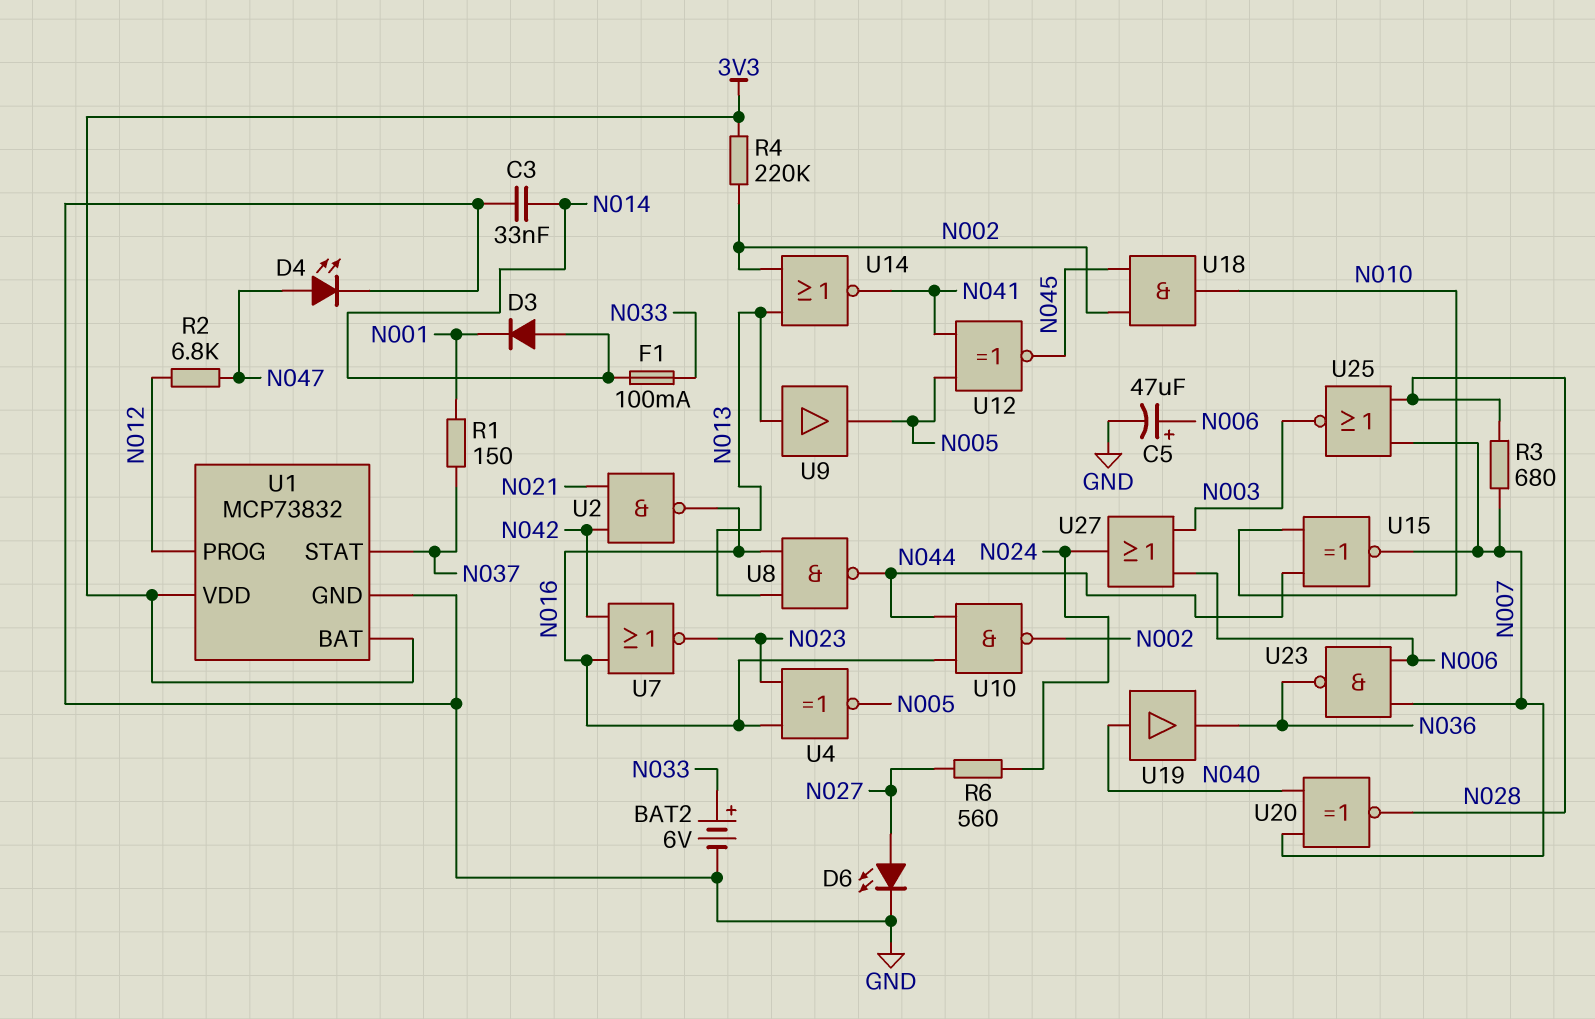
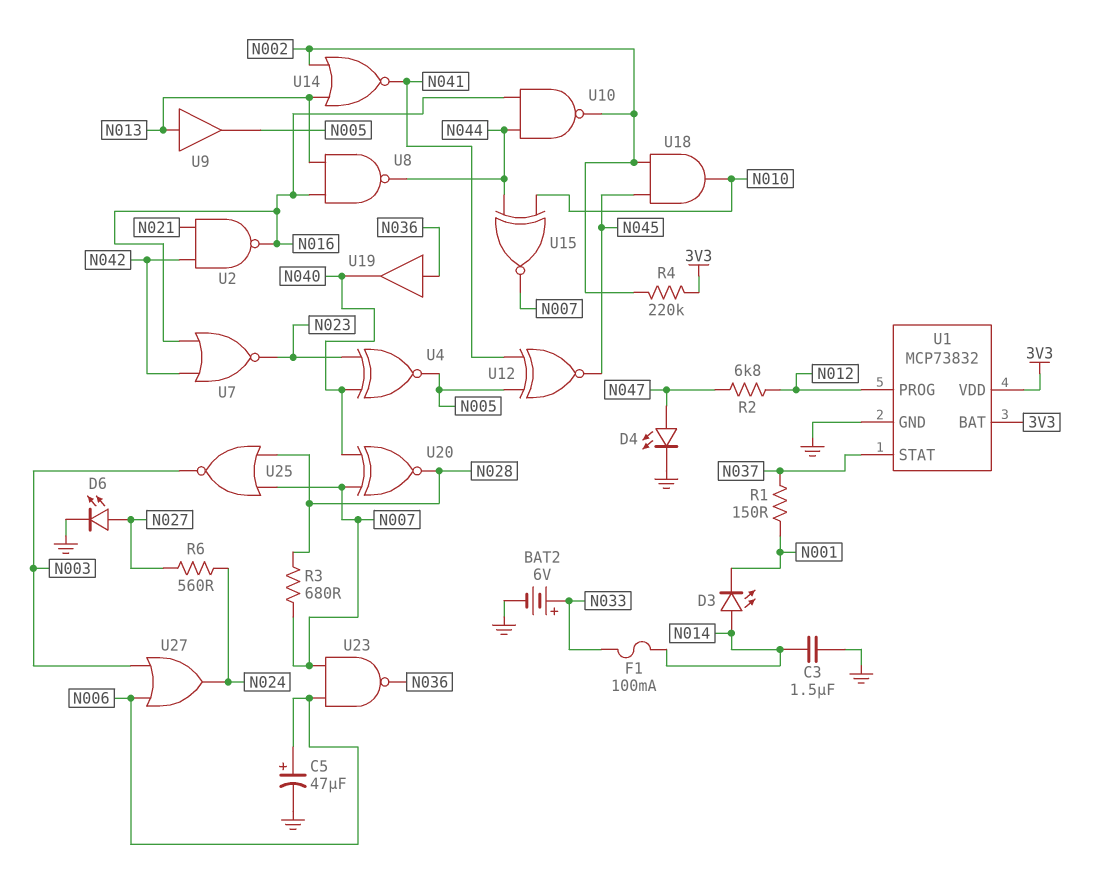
C3: 33nF (GND, N014) -> 1.5uF (GND, N014)
D3: diode (A N014, K N001) -> LED (A N014, K N001)
U4: XNOR (in N016, in N023, out N005) -> XNOR (in N023, in N040, out N005)
U19: buffer (in N040, out N036) -> buffer (in N036, out N040)

